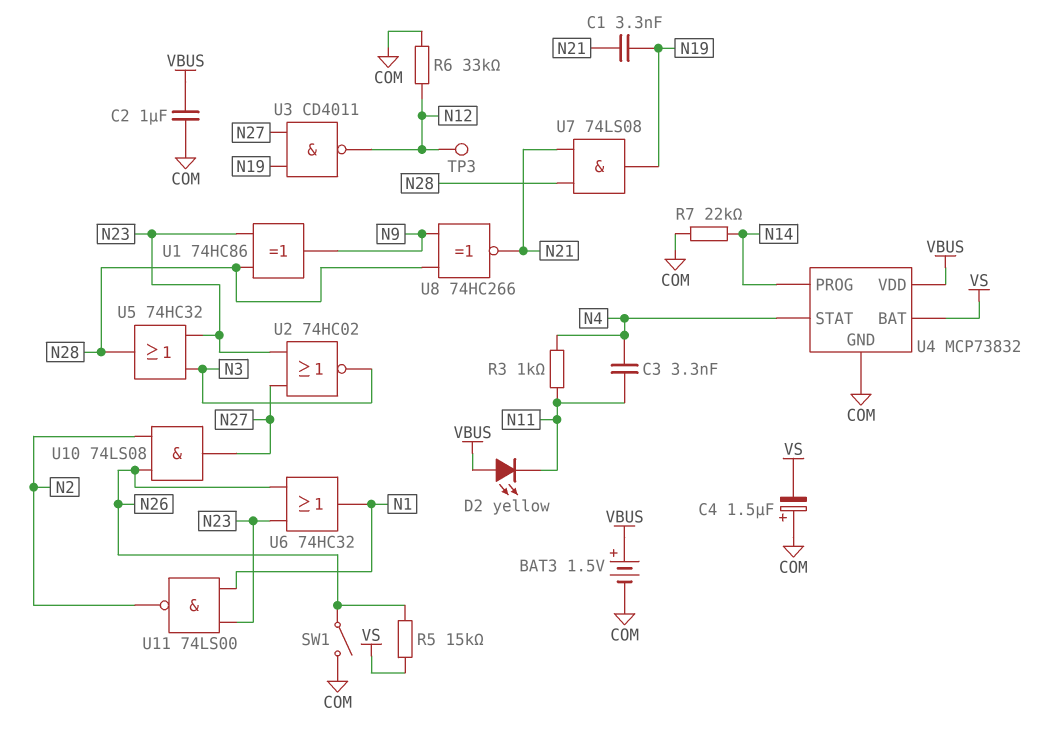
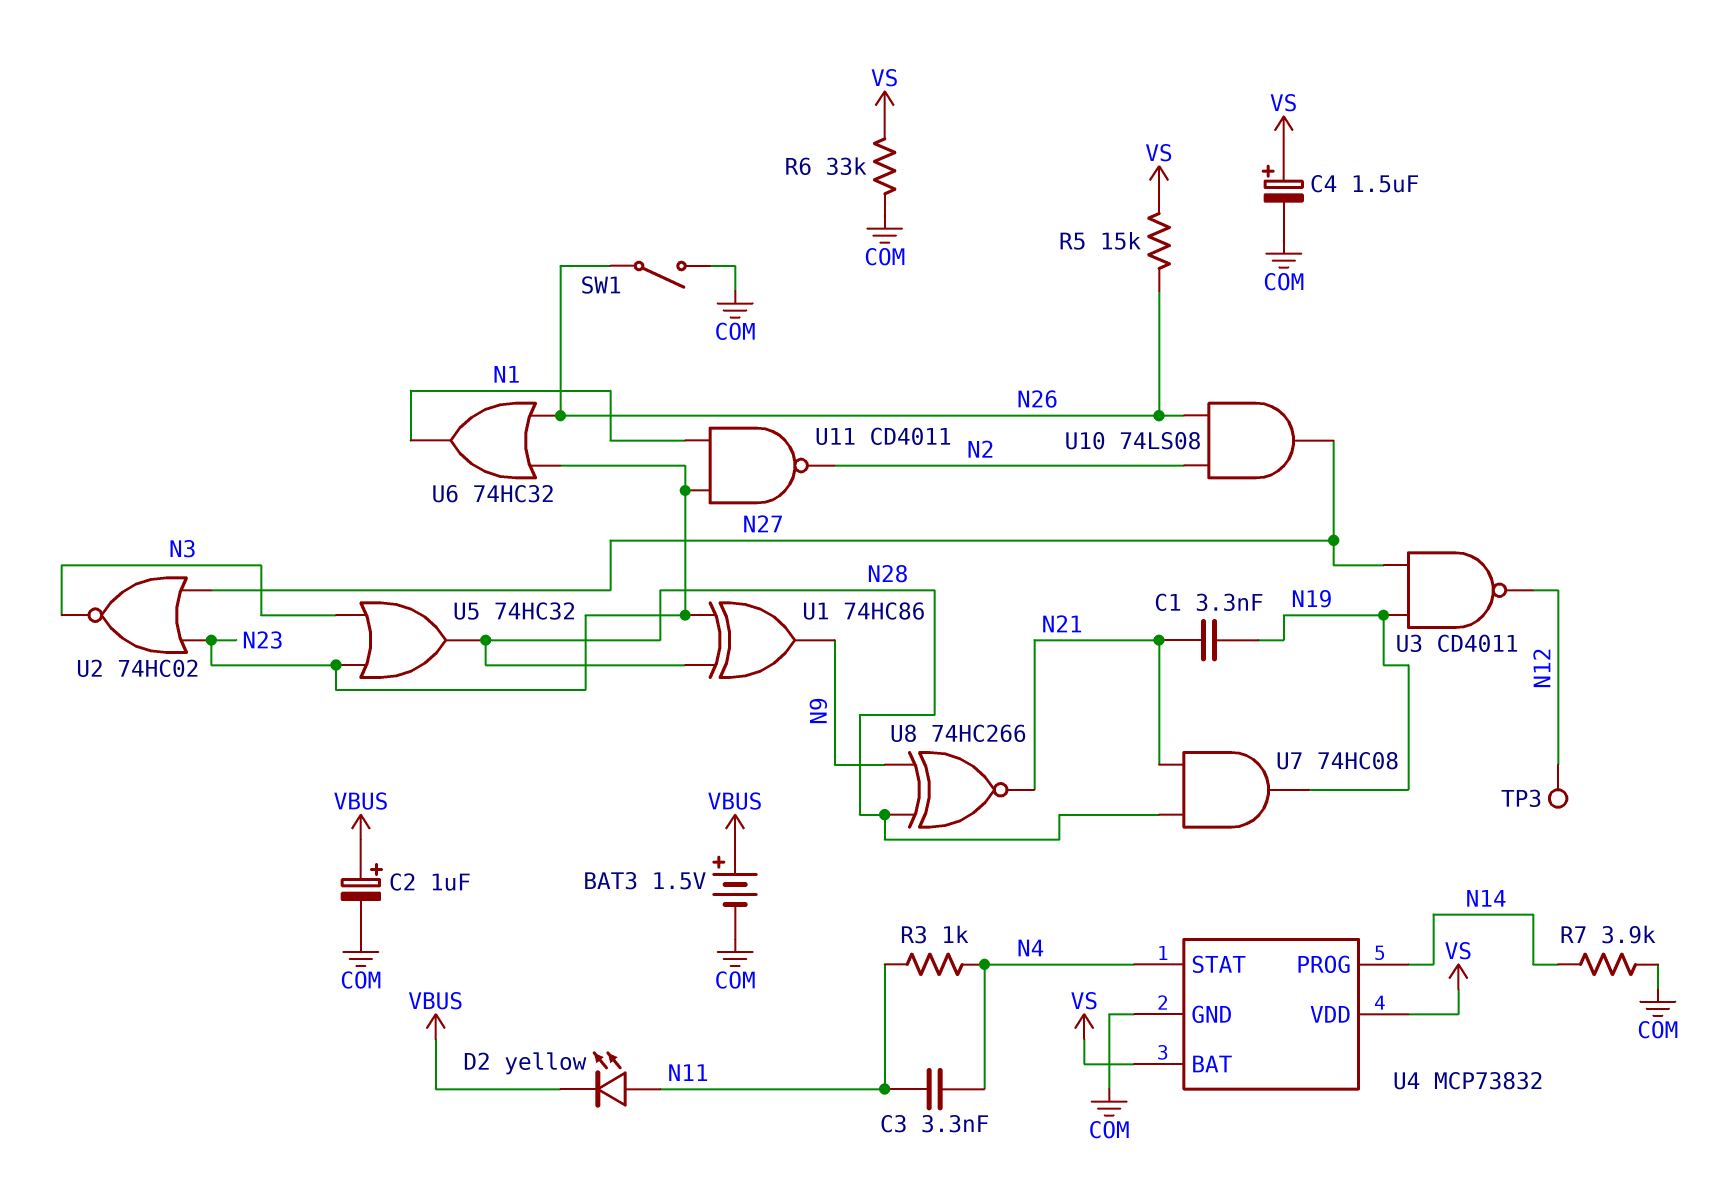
C2: 1uF (COM, VBUS) -> 1uF (plus VBUS, minus COM)
C4: 1.5uF (plus COM, minus VS) -> 1.5uF (plus VS, minus COM)
D2: LED yellow (A VBUS, K N11) -> LED yellow (A N11, K VBUS)
R6: 33k (COM, N12) -> 33k (COM, VS)
R7: 22k (COM, N14) -> 3.9k (COM, N14)
U4 pin VDD: VBUS -> VS
U7: AND 74LS08 (in N21, in N28, out N19) -> AND 74HC08 (in N21, in N28, out N19)
U11: NAND 74LS00 (in N1, in N23, out N2) -> NAND CD4011 (in N1, in N23, out N2)

